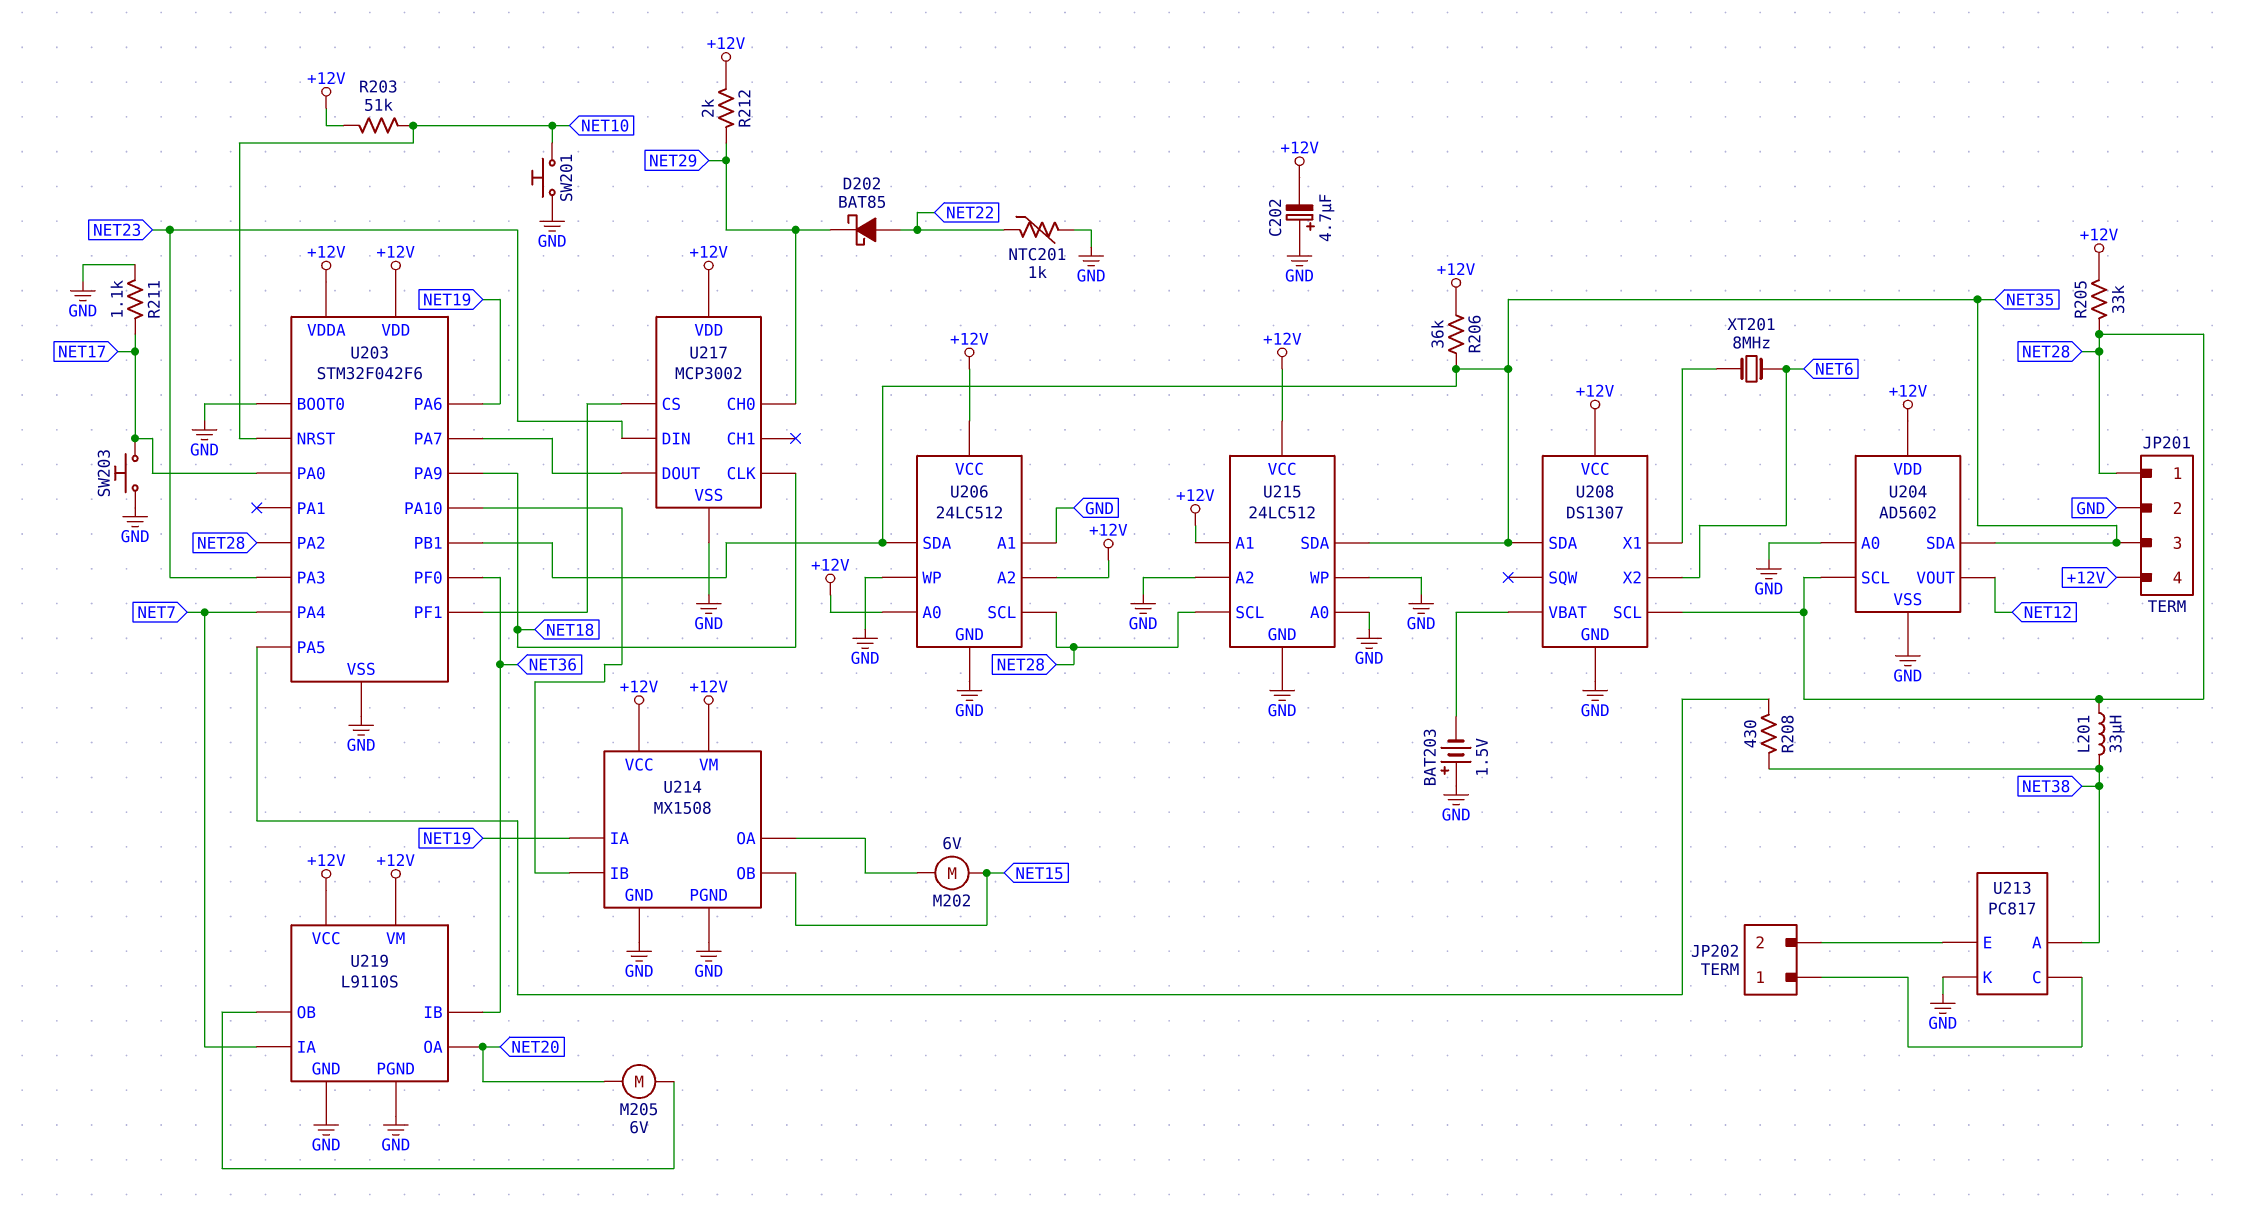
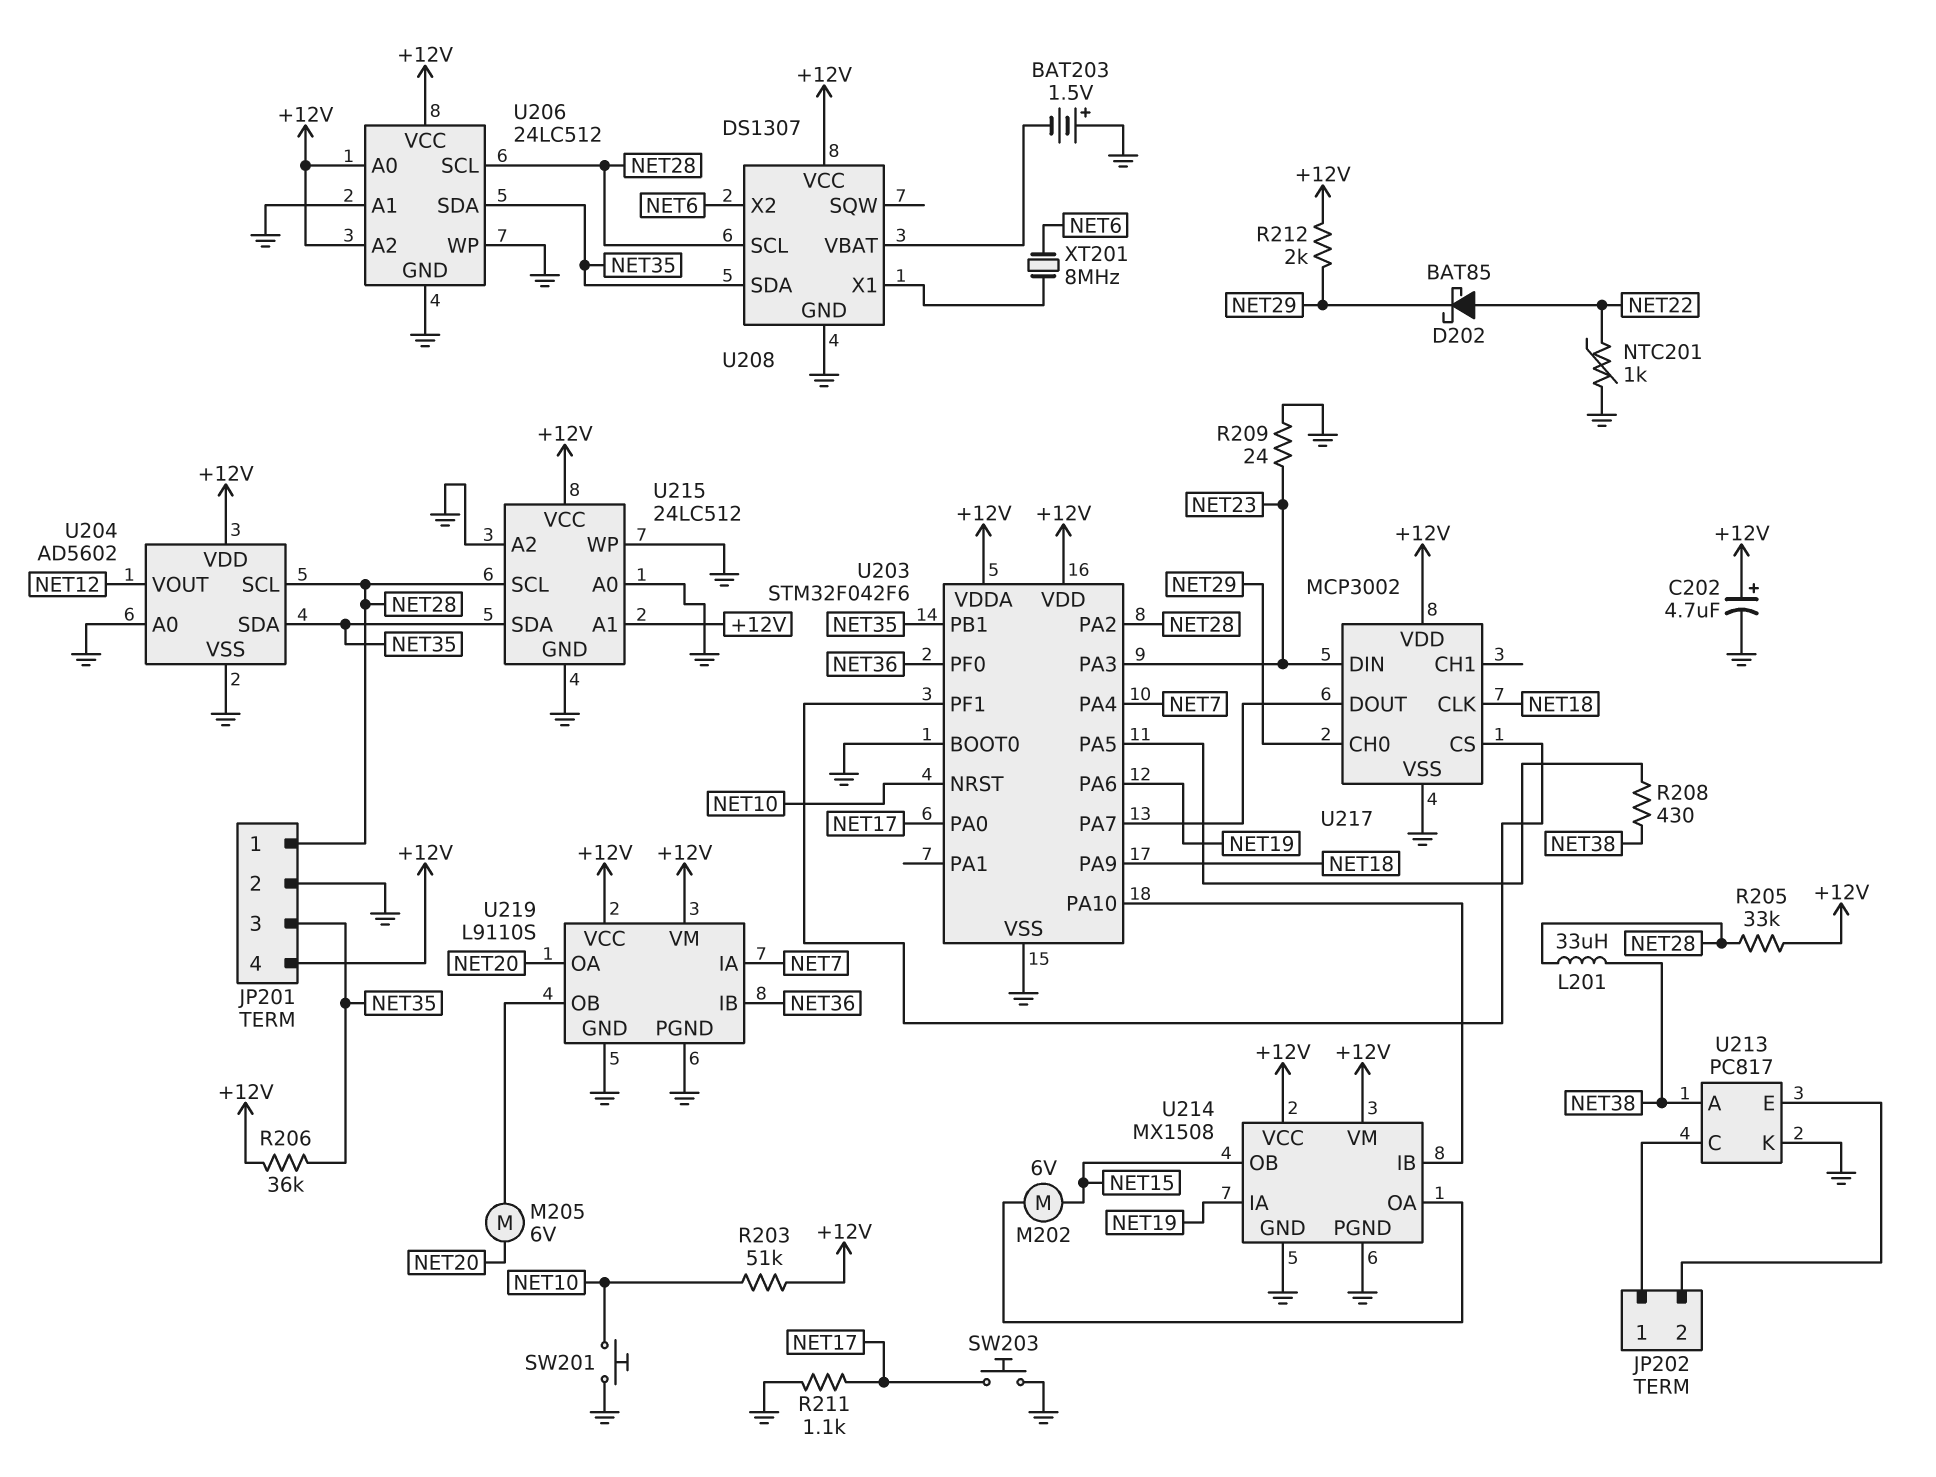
C202: 4.7uF (plus GND, minus +12V) -> 4.7uF (plus +12V, minus GND)
R209: none -> 24 (GND, NET23)

